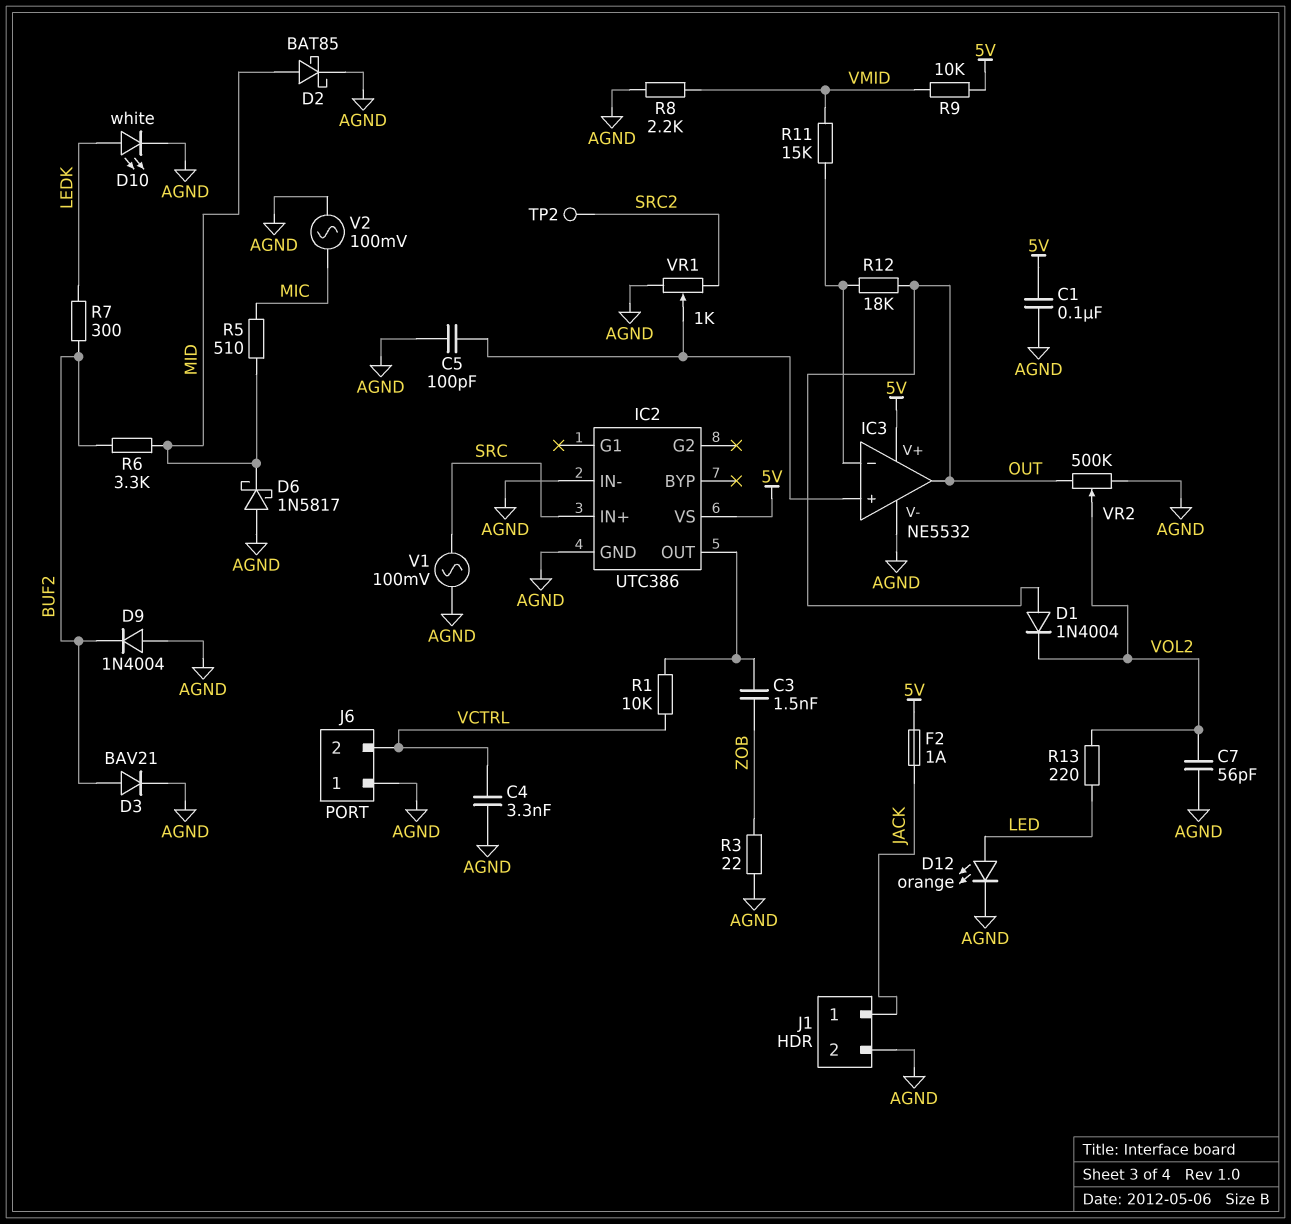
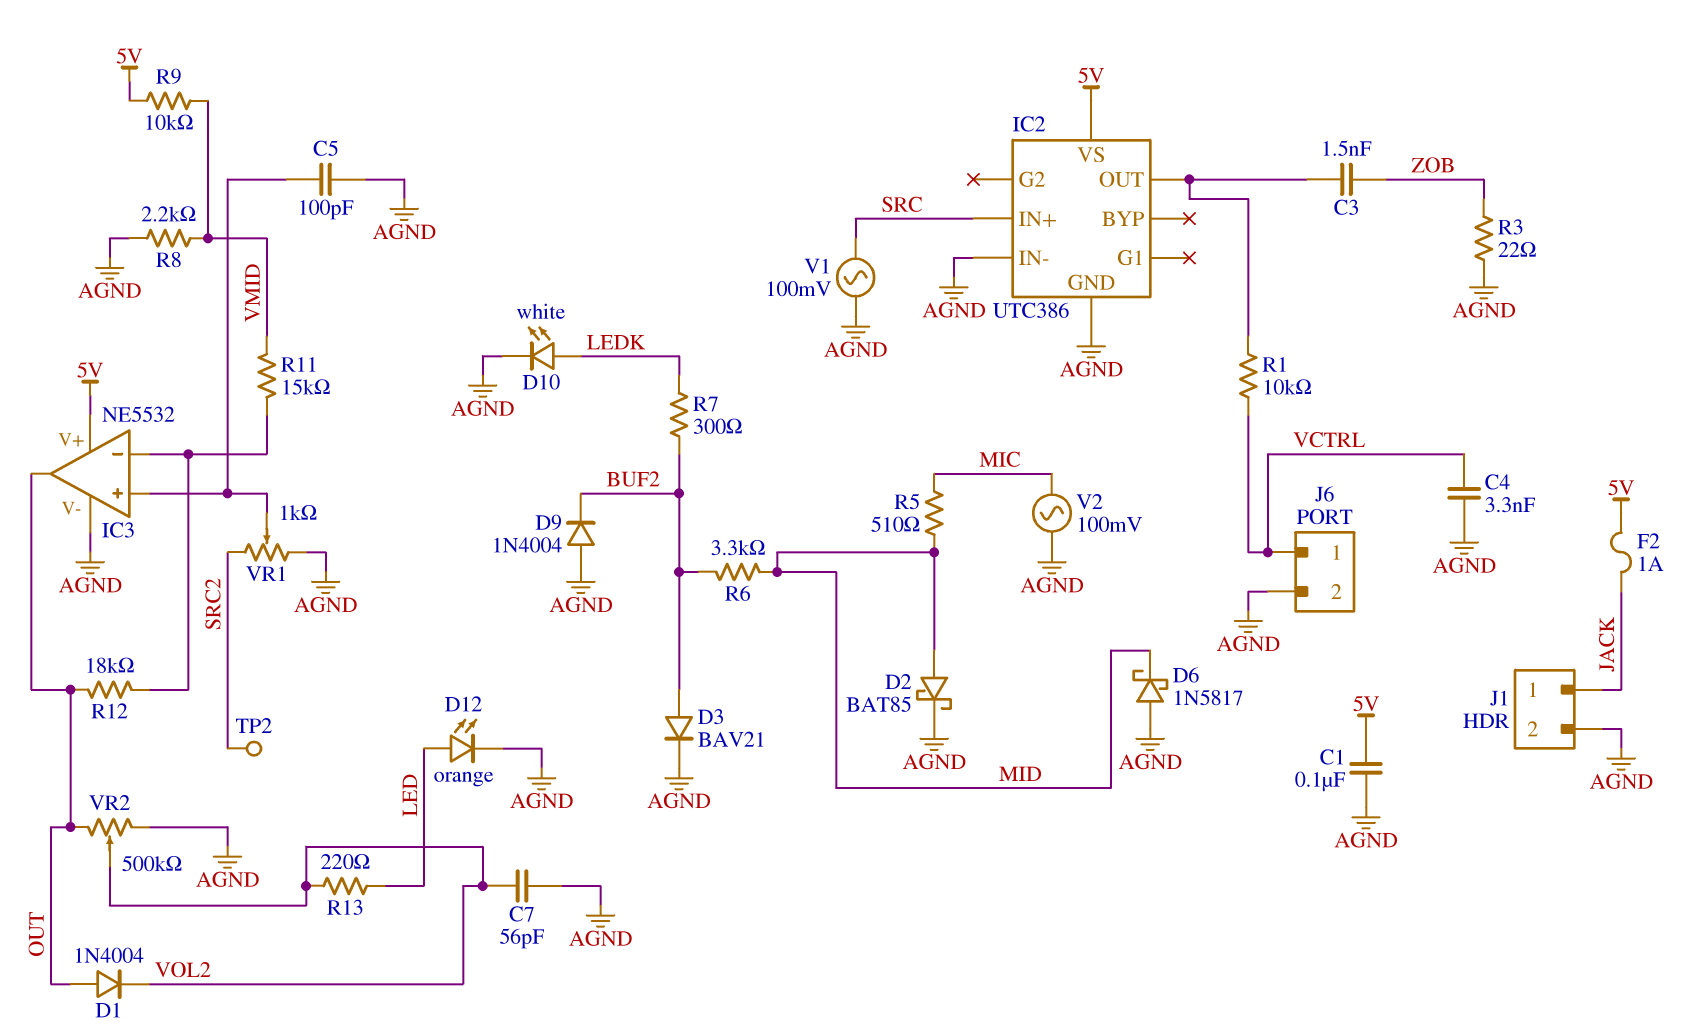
J6 pin 1: AGND -> VCTRL
J6 pin 2: VCTRL -> AGND

